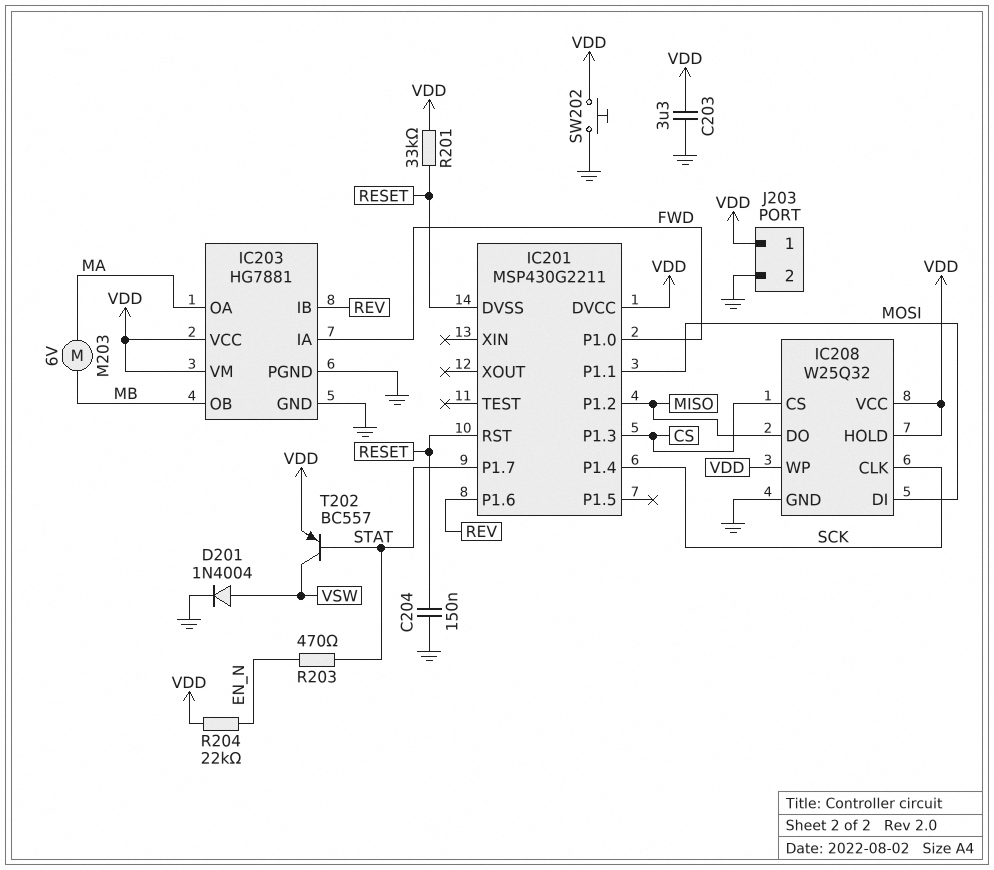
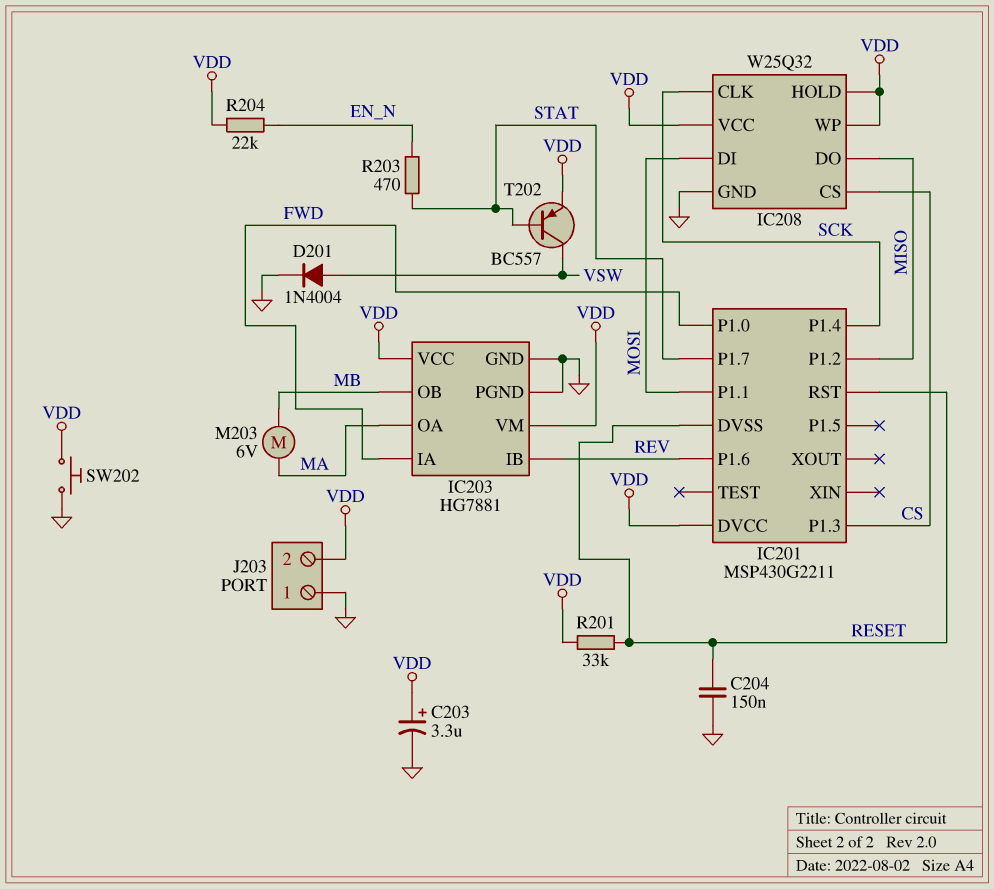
C203: 3.3uF (GND, VDD) -> 3.3uF (plus VDD, minus GND)
J203 pin 1: VDD -> GND
J203 pin 2: GND -> VDD

